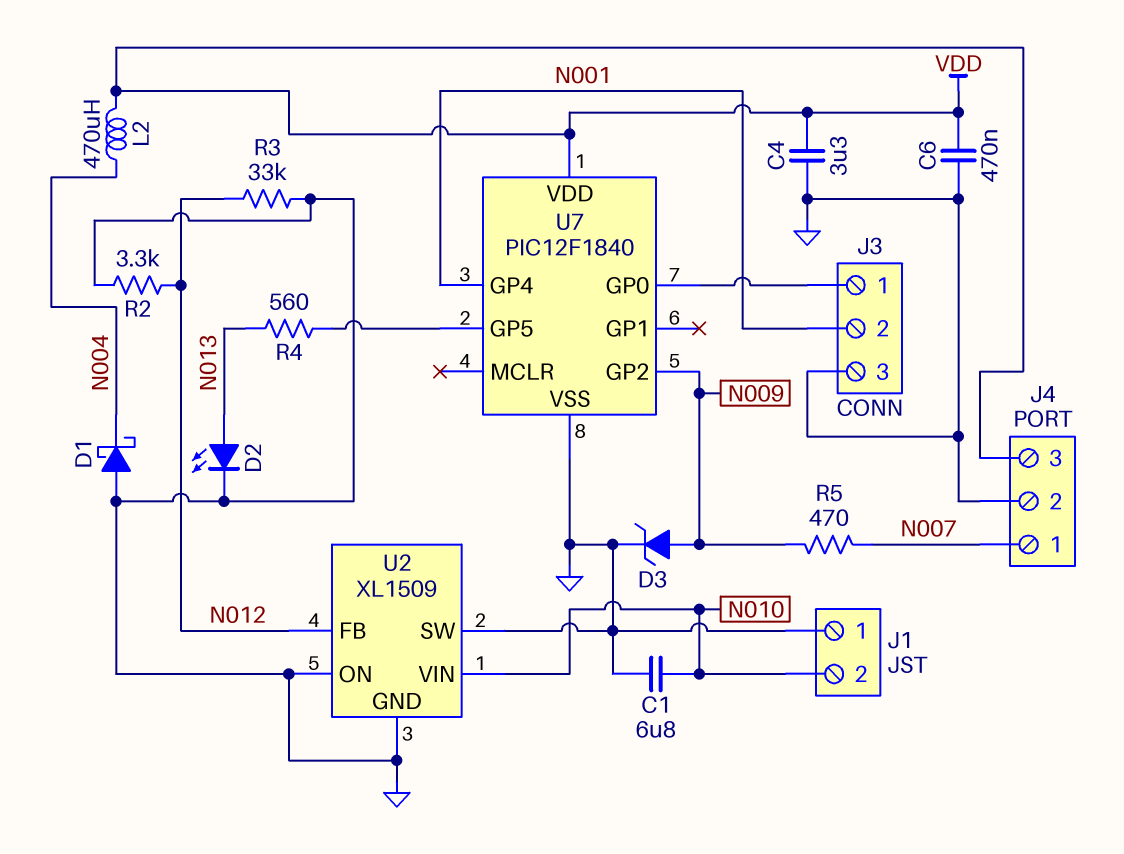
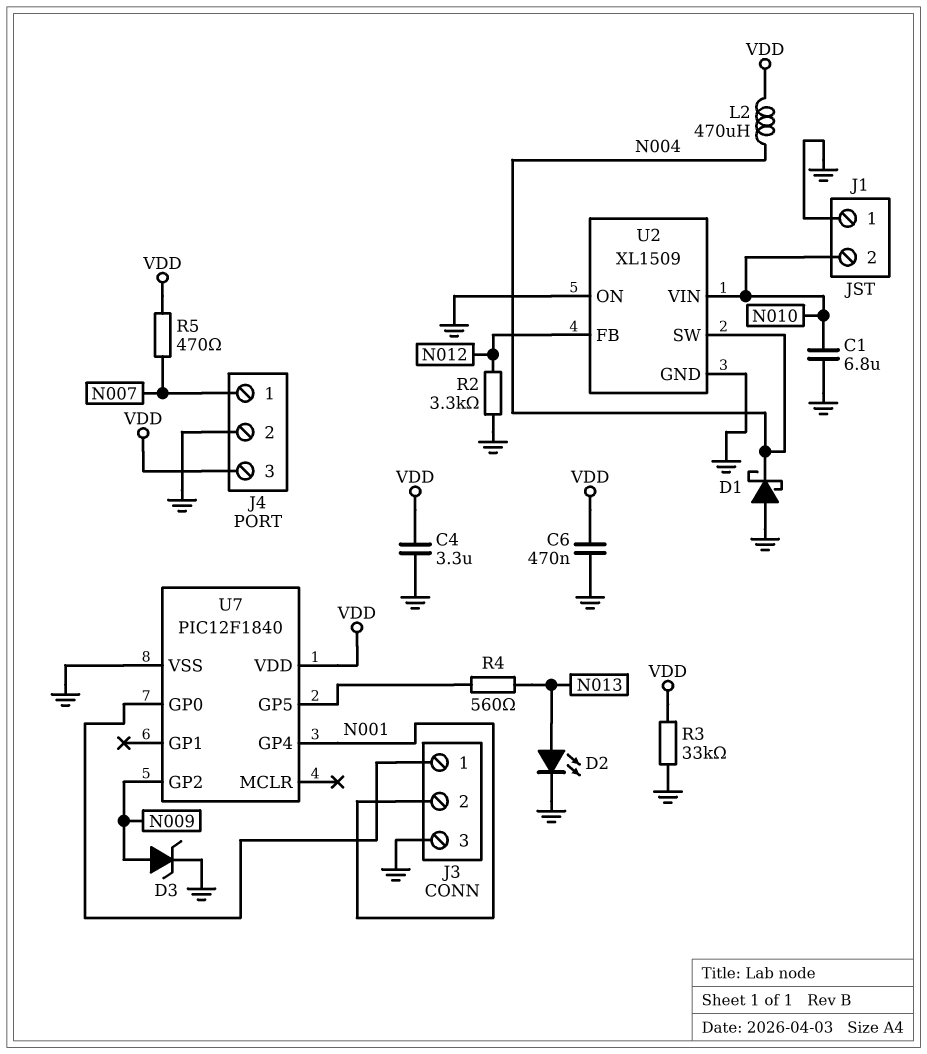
R3: 33k (GND, N012) -> 33k (GND, VDD)
R5: 470 (N007, N009) -> 470 (N007, VDD)
U2 pin SW: GND -> N004

